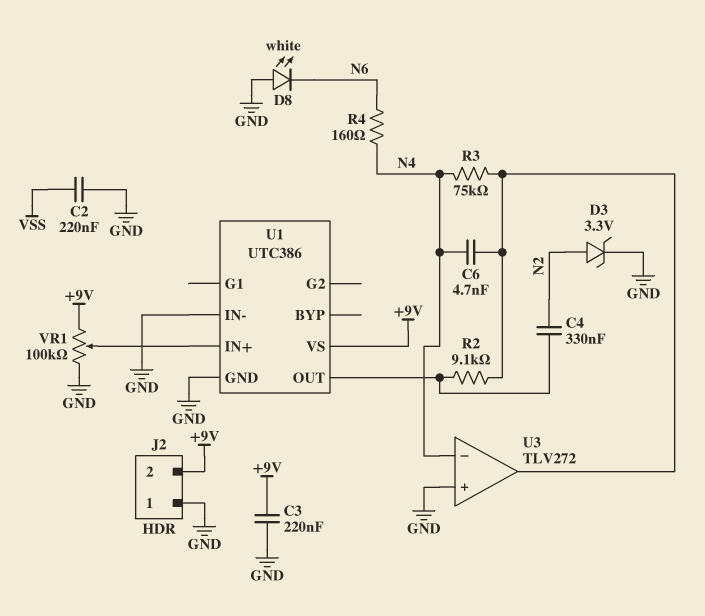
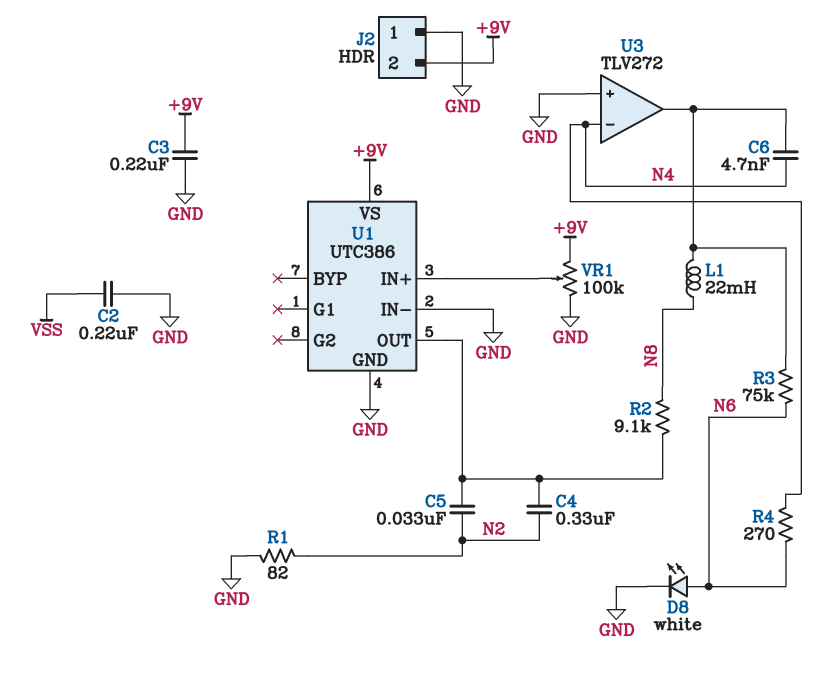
C5: none -> 33nF (N2, U1/OUT)
D3: zener 3.3V (A N2, K GND) -> none
D8: LED white (A GND, K N6) -> LED white (A N6, K GND)
L1: none -> 22mH (N8, U3/out)
R1: none -> 82 (GND, N2)
R2: 9.1k (U1/OUT, U3/out) -> 9.1k (N8, U1/OUT)
R3: 75k (N4, U3/out) -> 75k (N6, U3/out)
R4: 160 (N4, N6) -> 270 (N4, N6)

